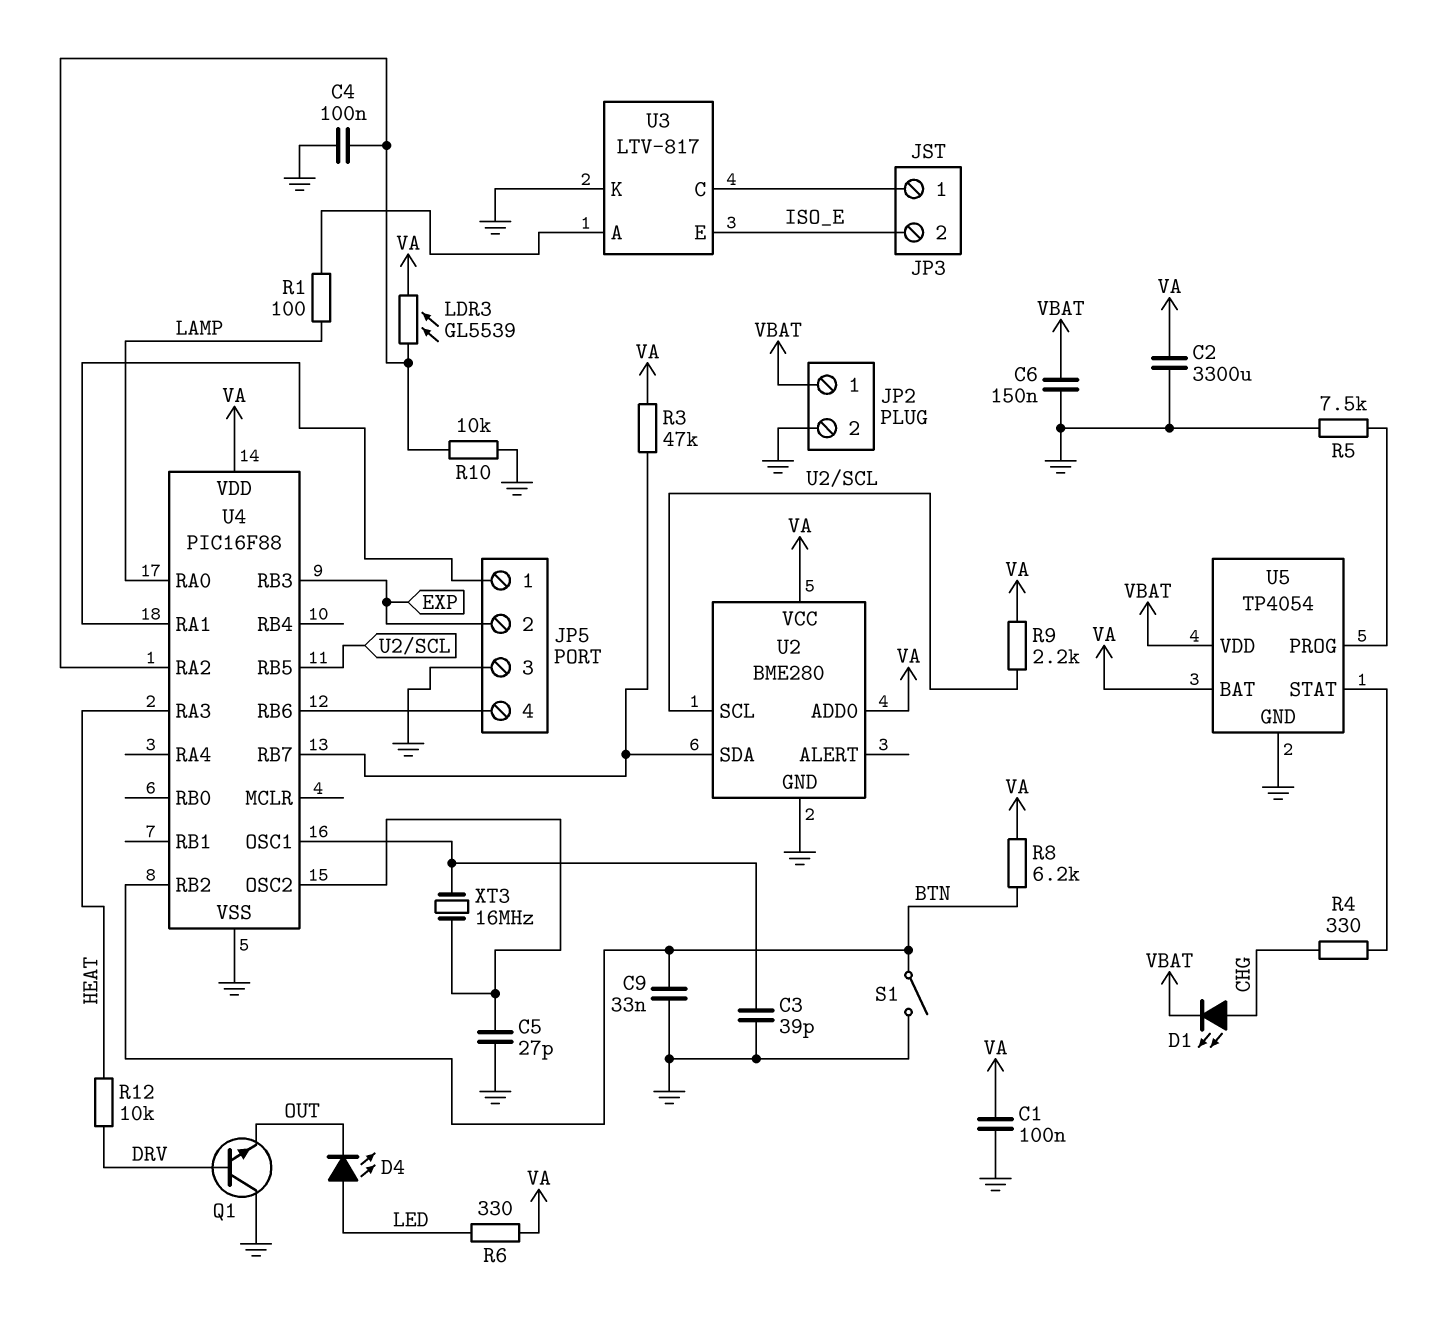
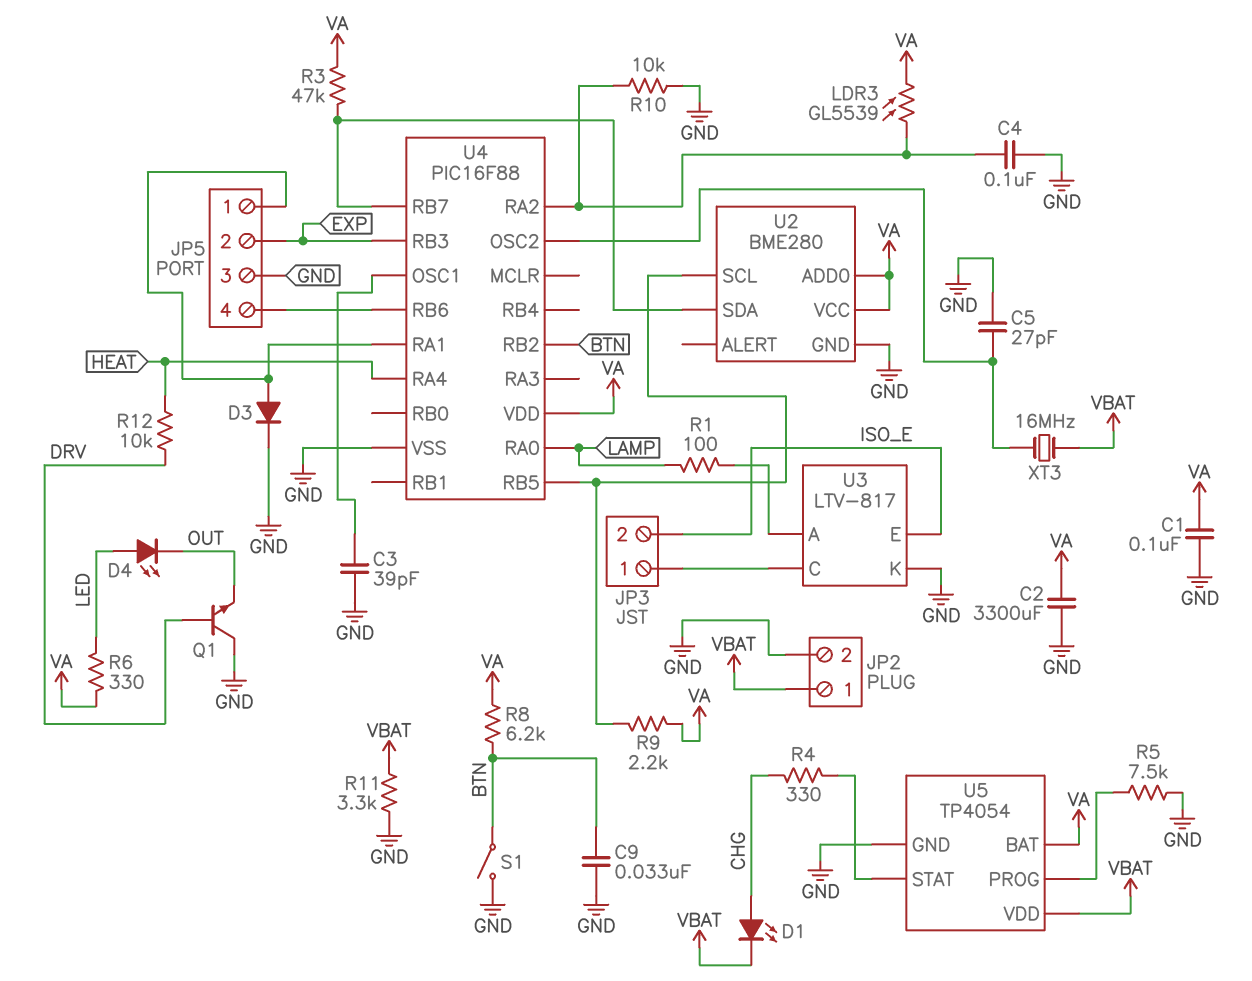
C6: 150nF (GND, VBAT) -> none
D3: none -> diode (A JP5/1, K GND)
R11: none -> 3.3k (GND, VBAT)
U4 pin RA3: HEAT -> none
U4 pin RA4: none -> HEAT
XT3: 16MHz (U4/OSC1, U4/OSC2) -> 16MHz (U4/OSC2, VBAT)

